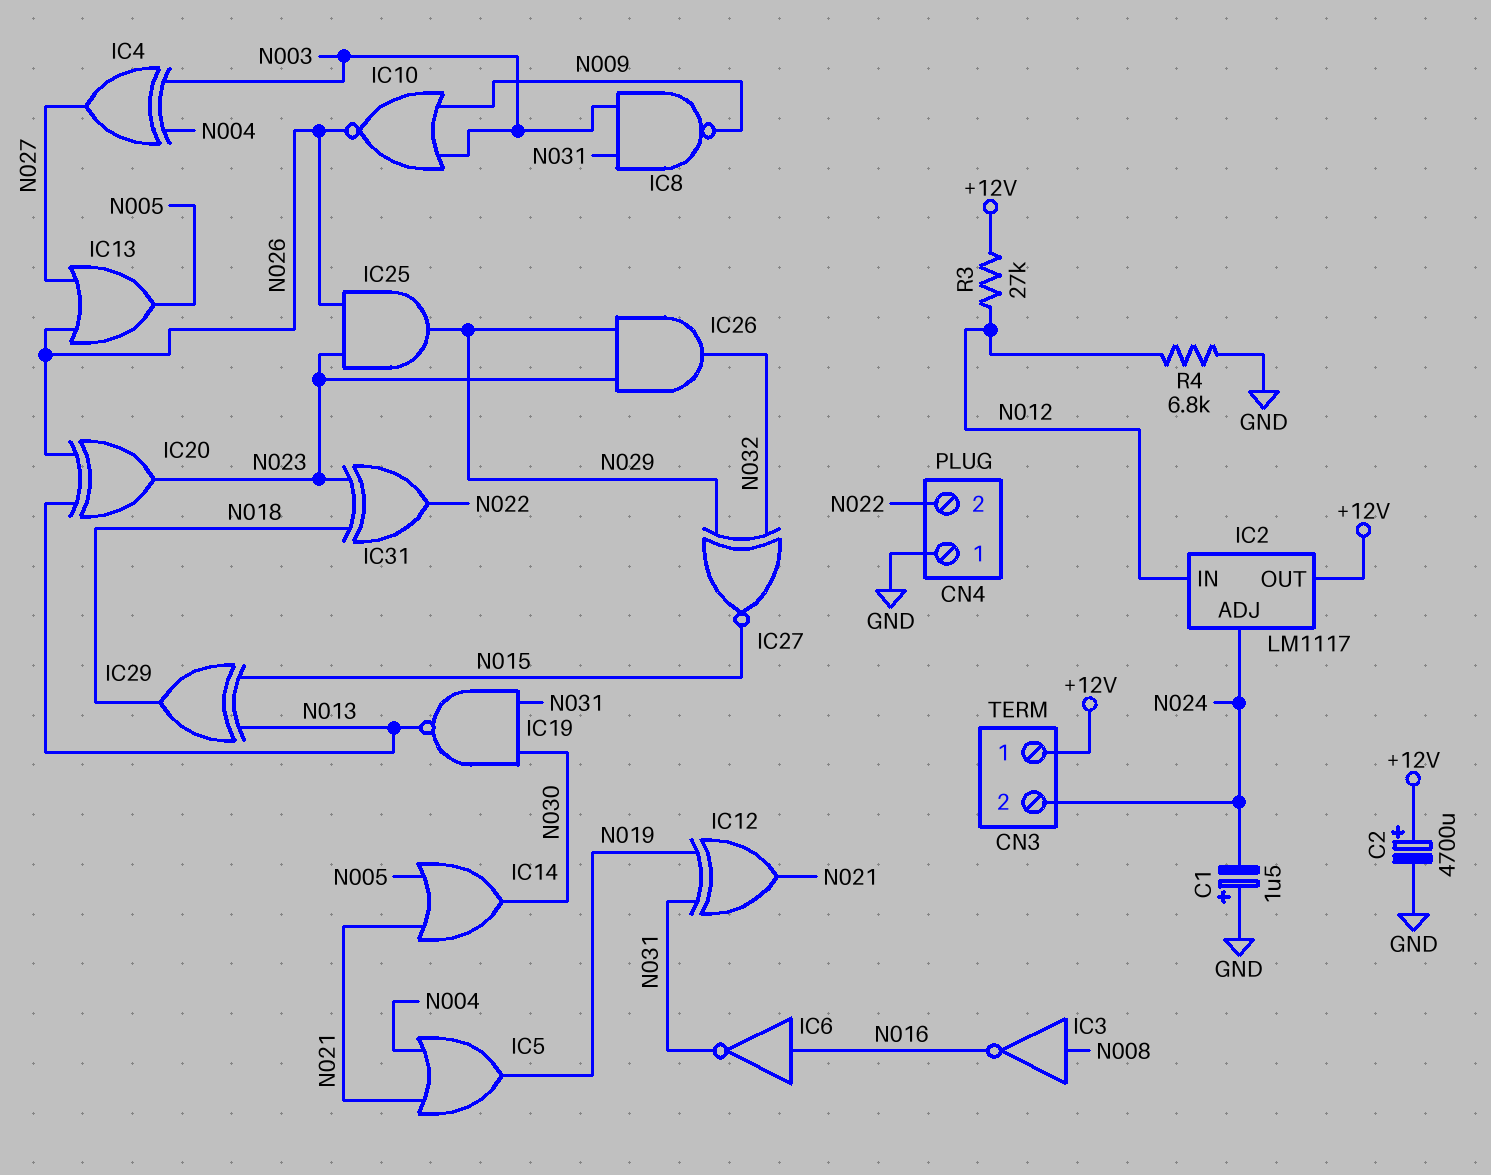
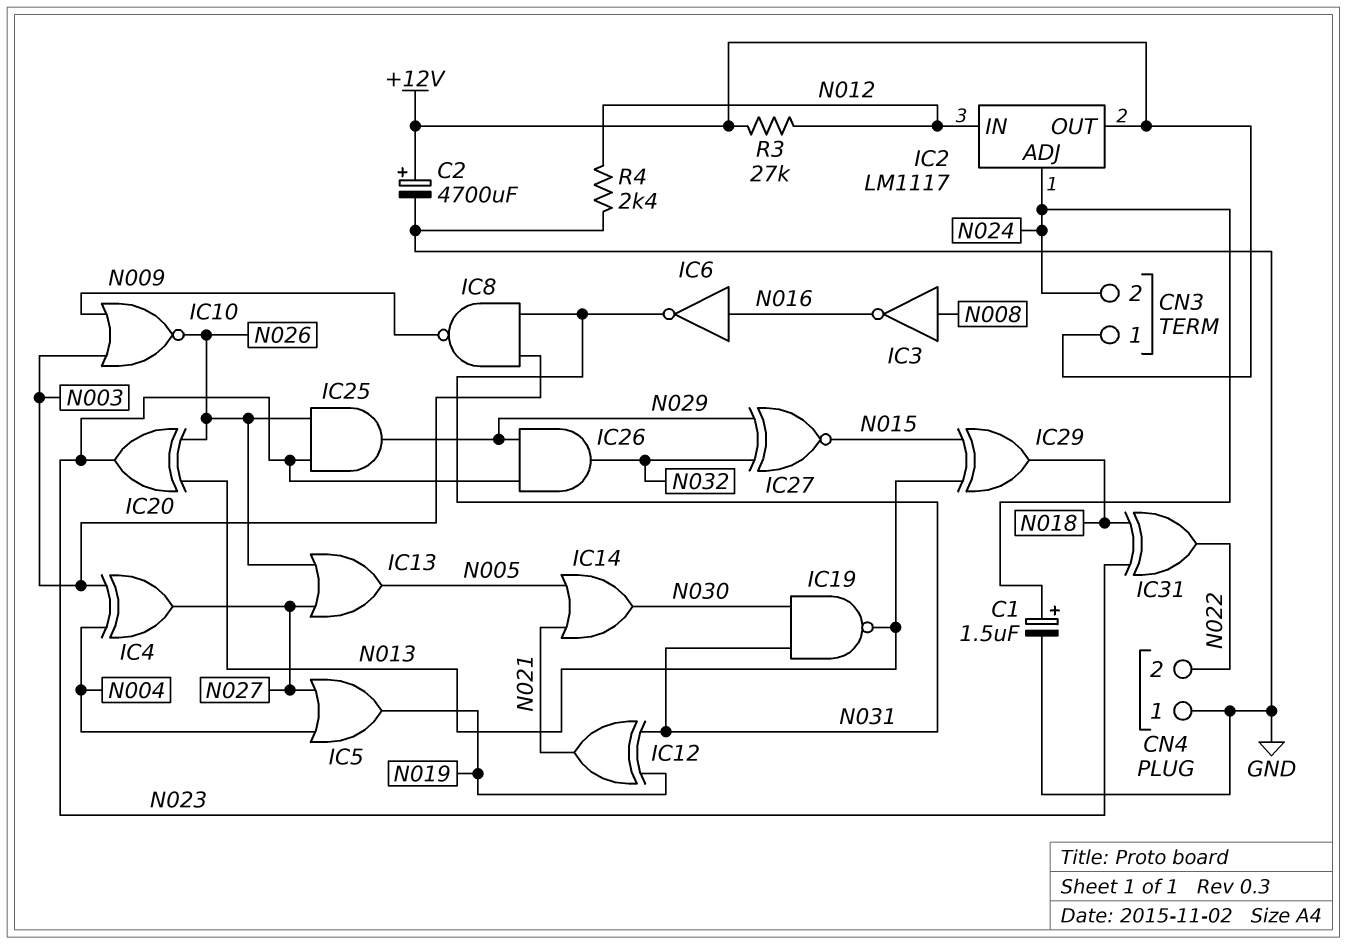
C1: 1.5uF (plus GND, minus N024) -> 1.5uF (plus N024, minus GND)
IC5: OR (in N004, in N021, out N019) -> OR (in N004, in N027, out N019)
R4: 6.8k (GND, N012) -> 2.4k (GND, N012)

